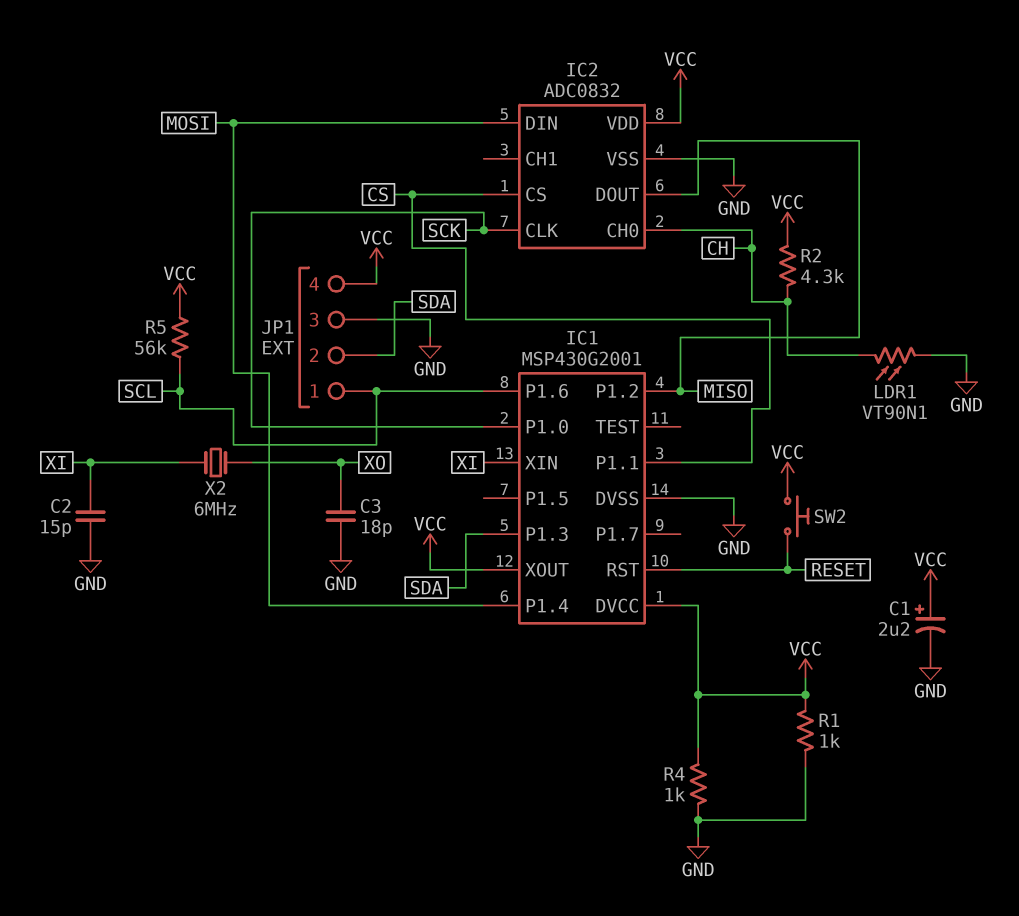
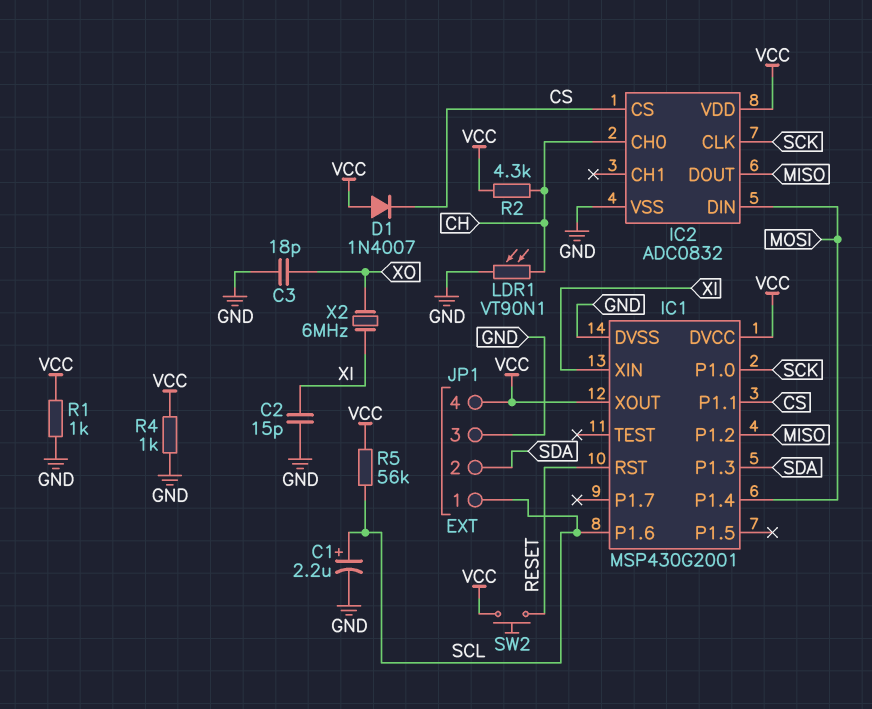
C1: 2.2uF (plus VCC, minus GND) -> 2.2uF (plus SCL, minus GND)
D1: none -> diode 1N4007 (A VCC, K CS)

